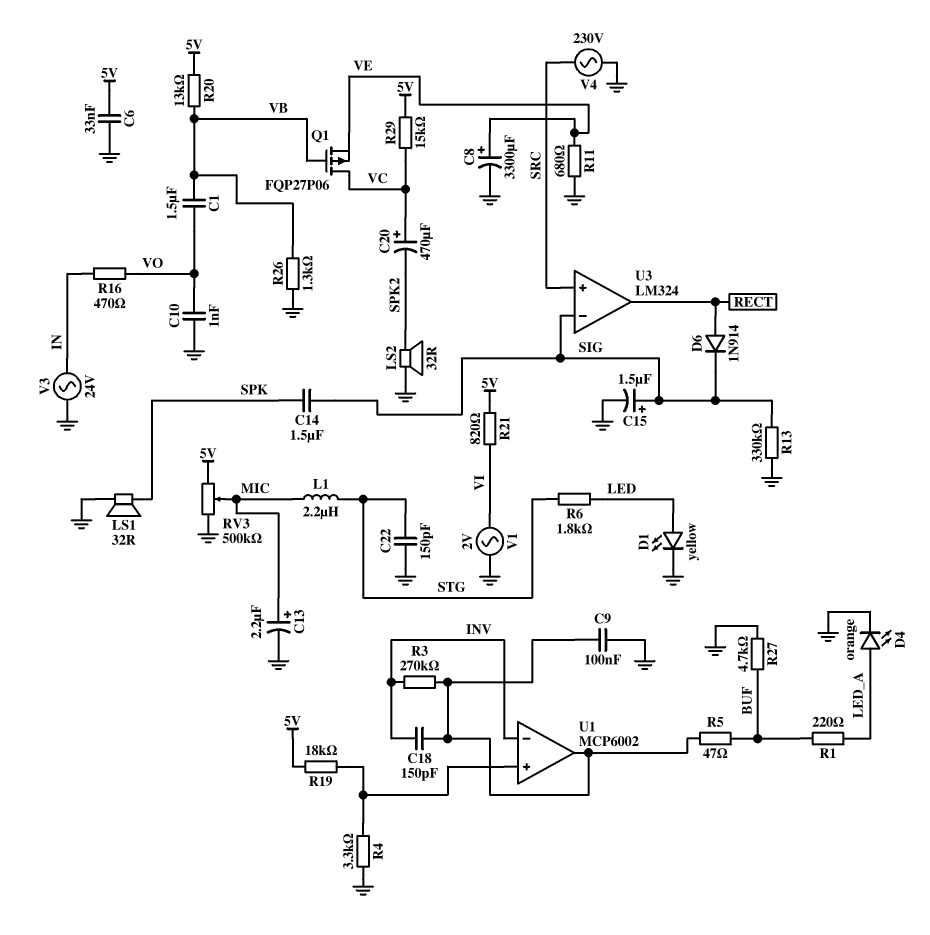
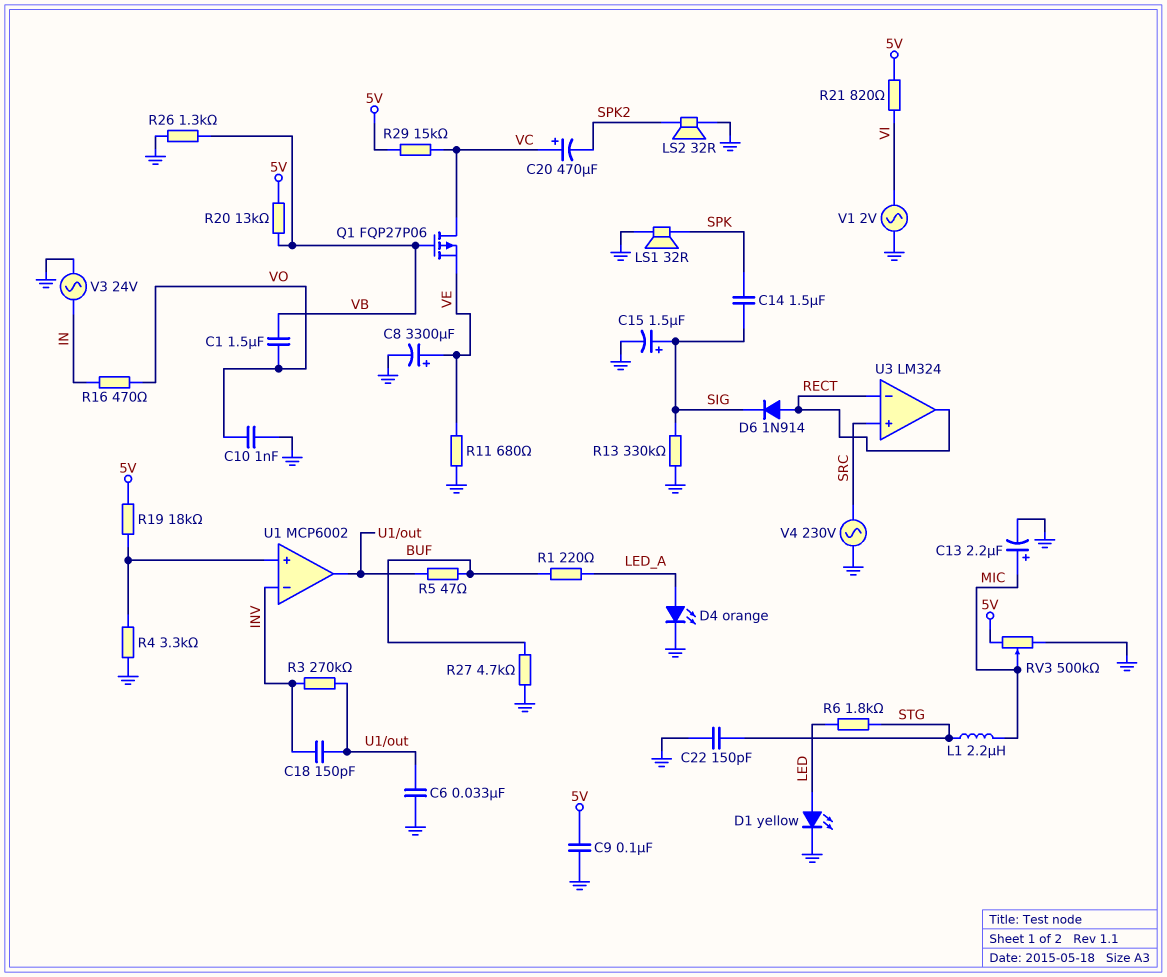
C6: 33nF (5V, GND) -> 33nF (GND, U1/out)
C9: 100nF (GND, U1/out) -> 100nF (5V, GND)
U3 pin in-: SIG -> RECT

